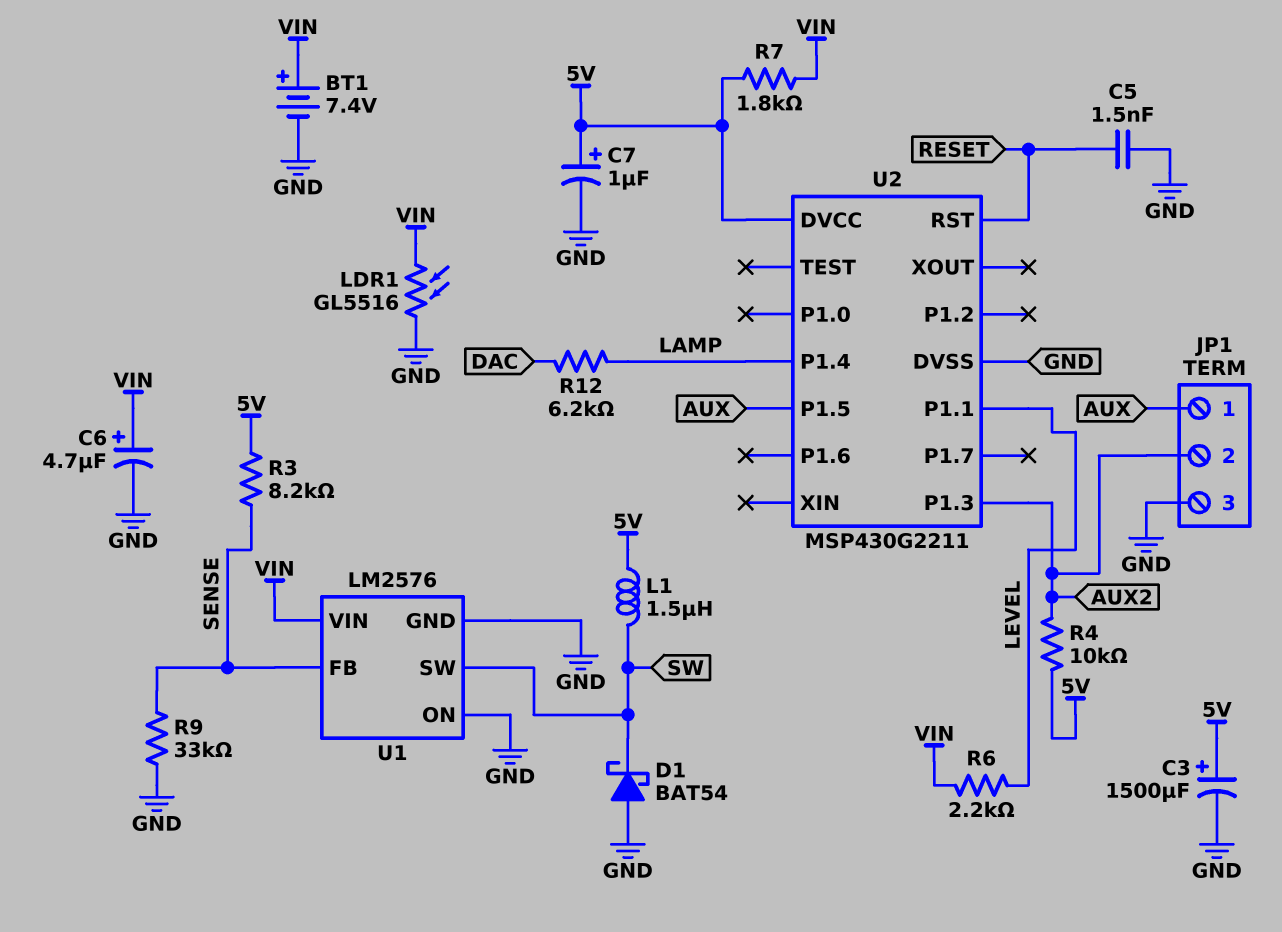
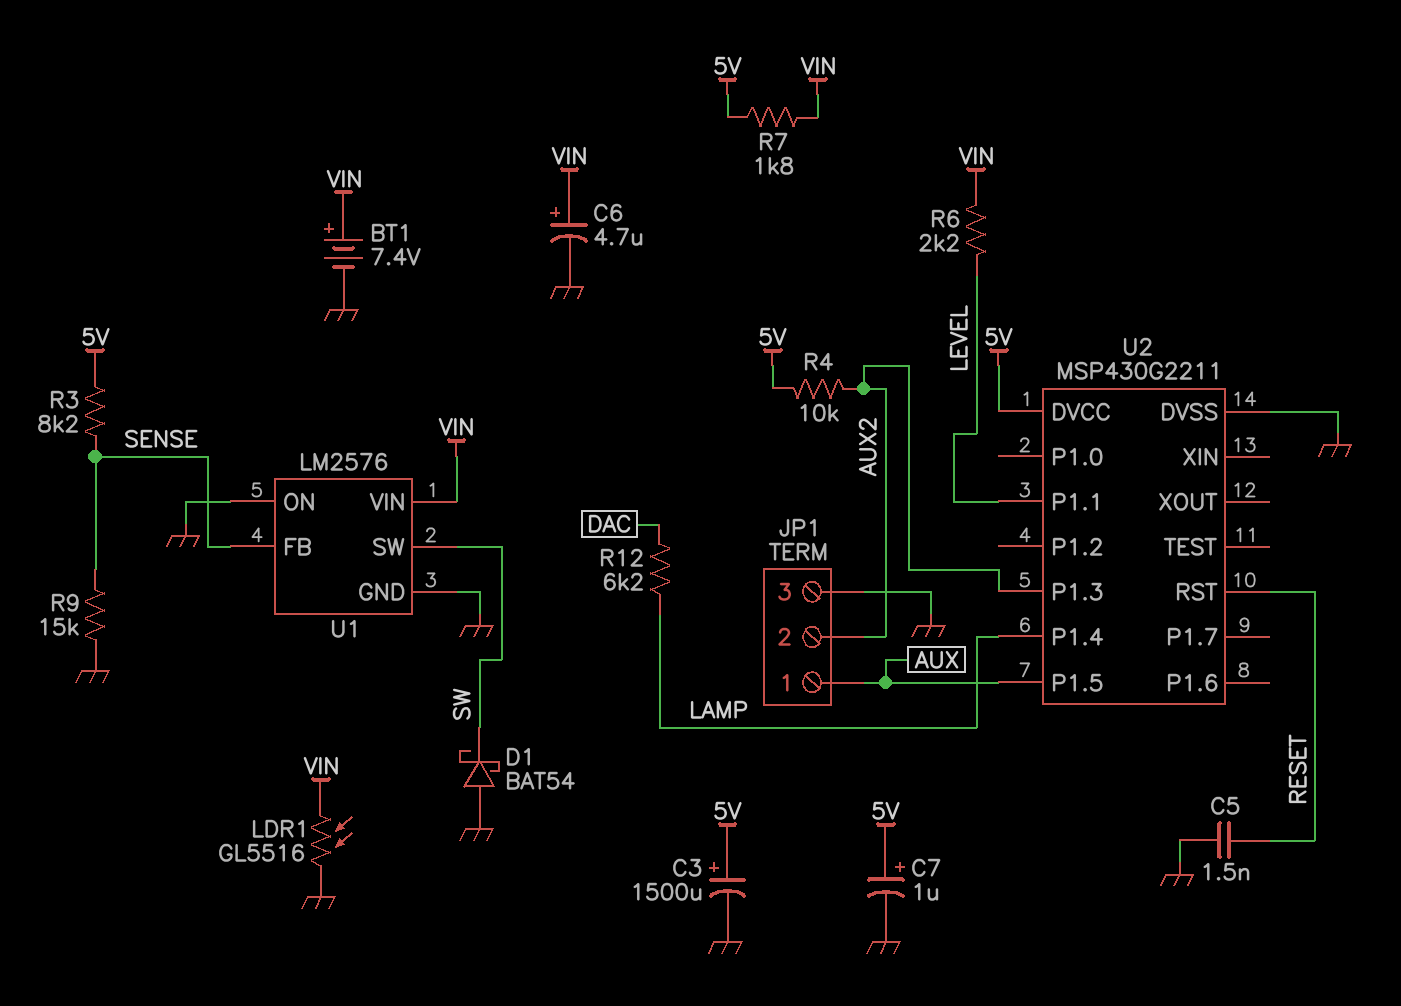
L1: 1.5uH (5V, SW) -> none
R9: 33k (GND, SENSE) -> 15k (GND, SENSE)

